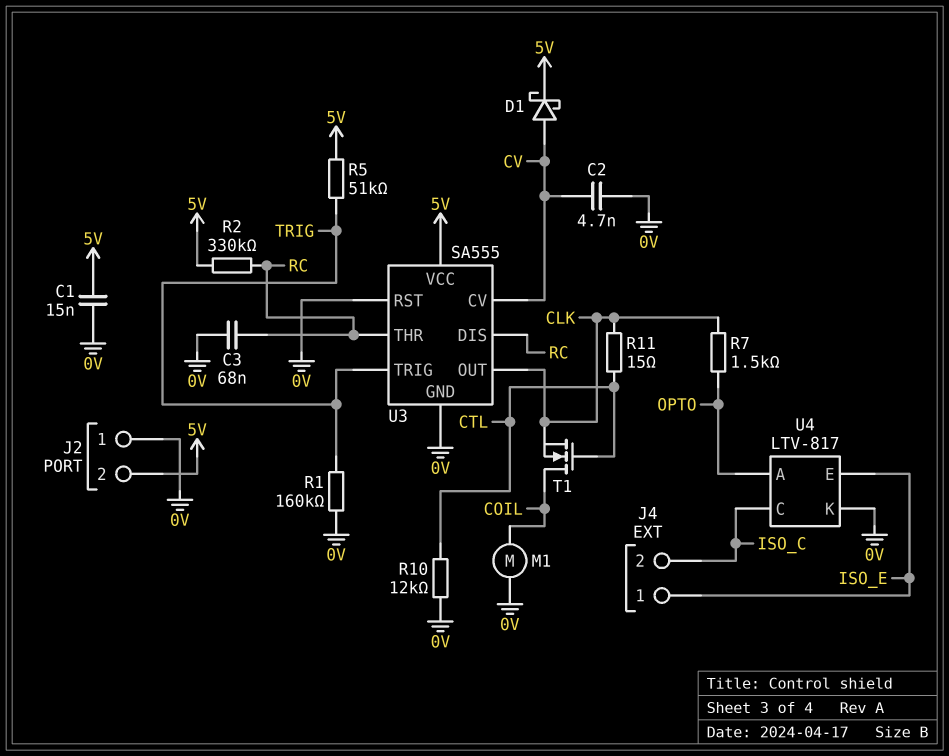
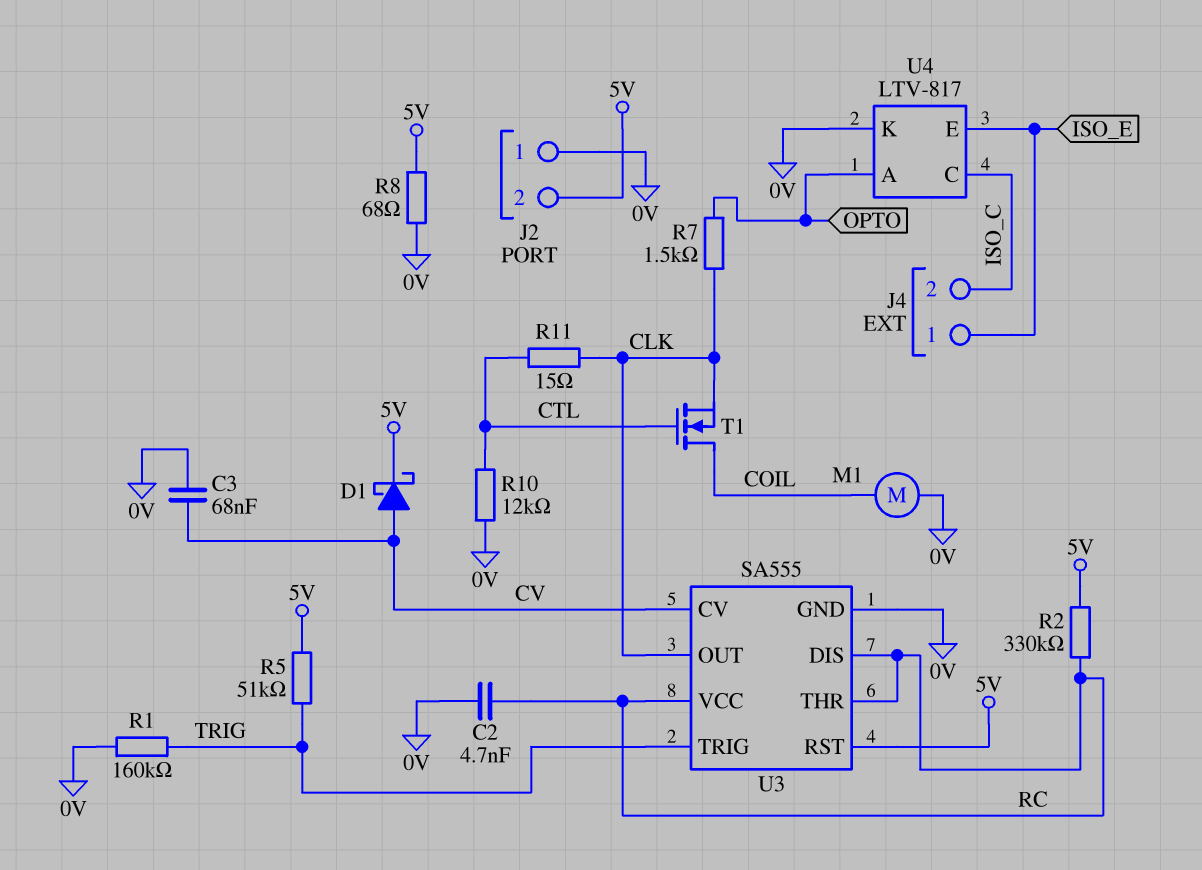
C1: 15nF (0V, 5V) -> none
C2: 4.7nF (0V, CV) -> 4.7nF (0V, RC)
C3: 68nF (0V, RC) -> 68nF (0V, CV)
R8: none -> 68 (0V, 5V)
U3 pin RST: 0V -> 5V
U3 pin VCC: 5V -> RC

